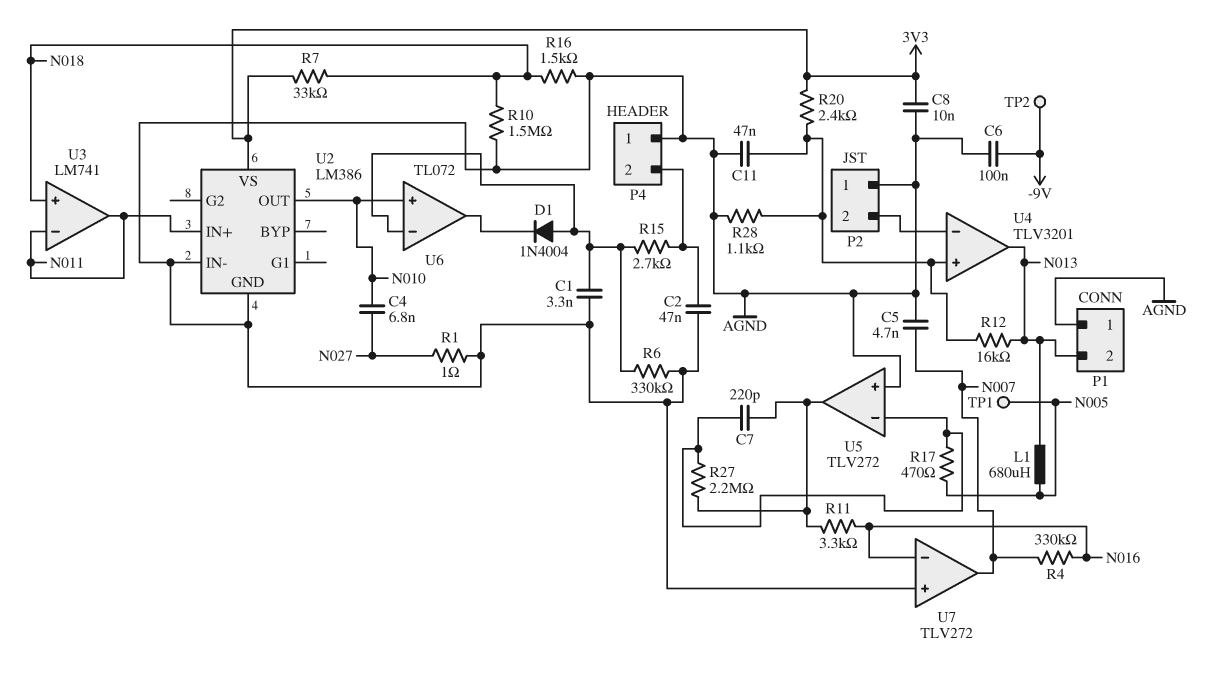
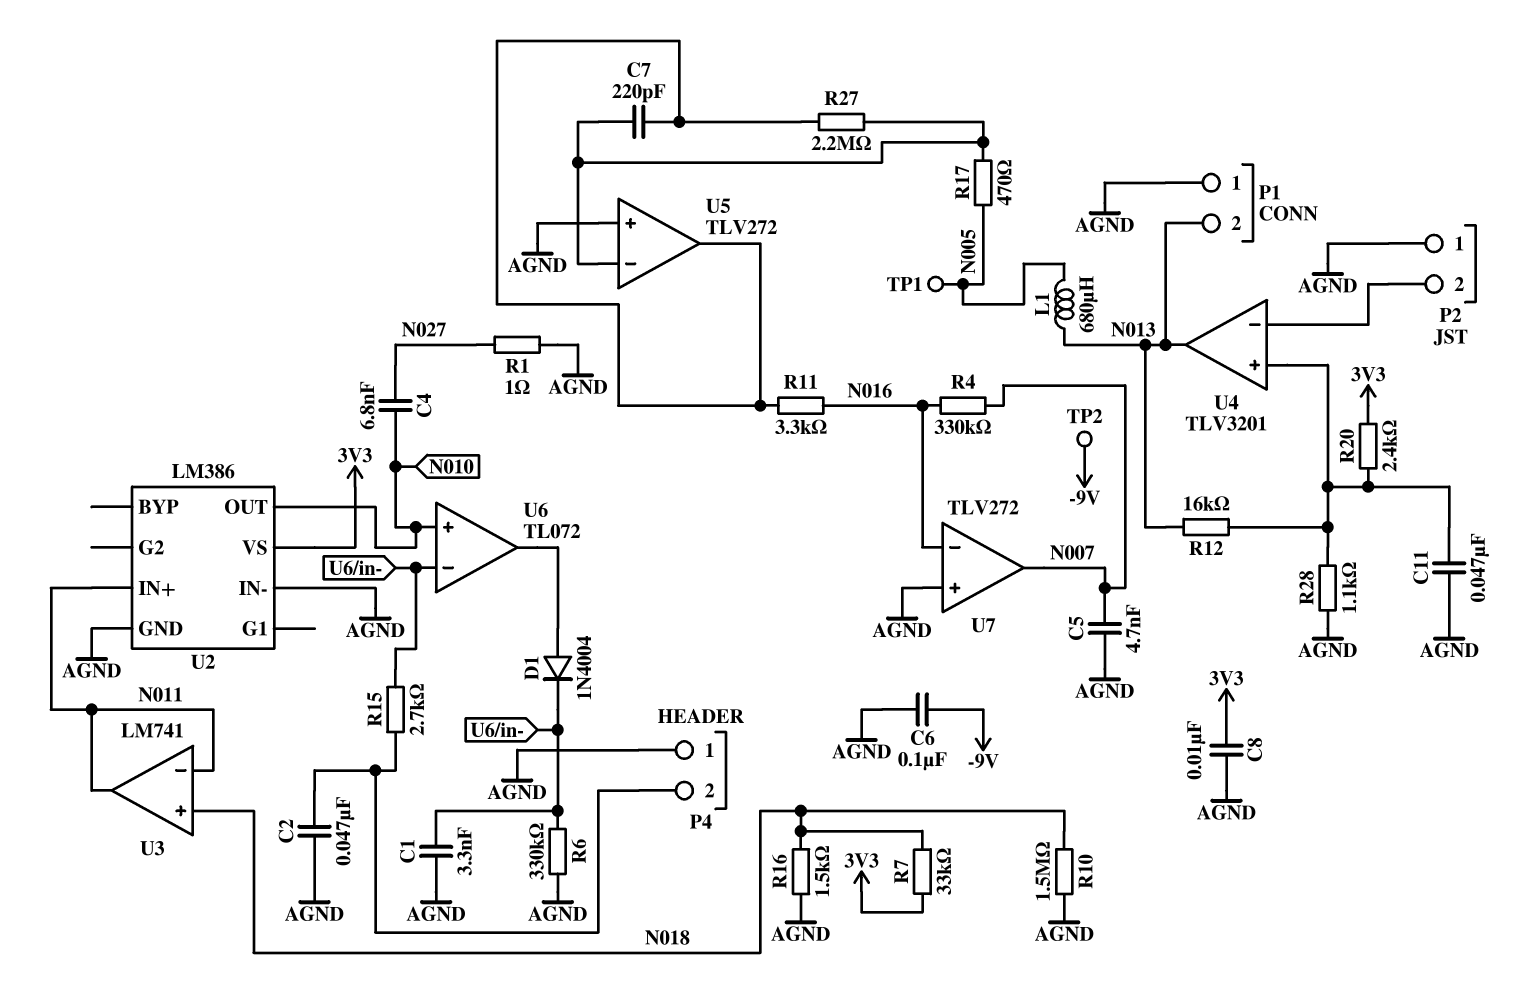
D1: diode 1N4004 (A U6/in-, K U6/out) -> diode 1N4004 (A U6/out, K U6/in-)

